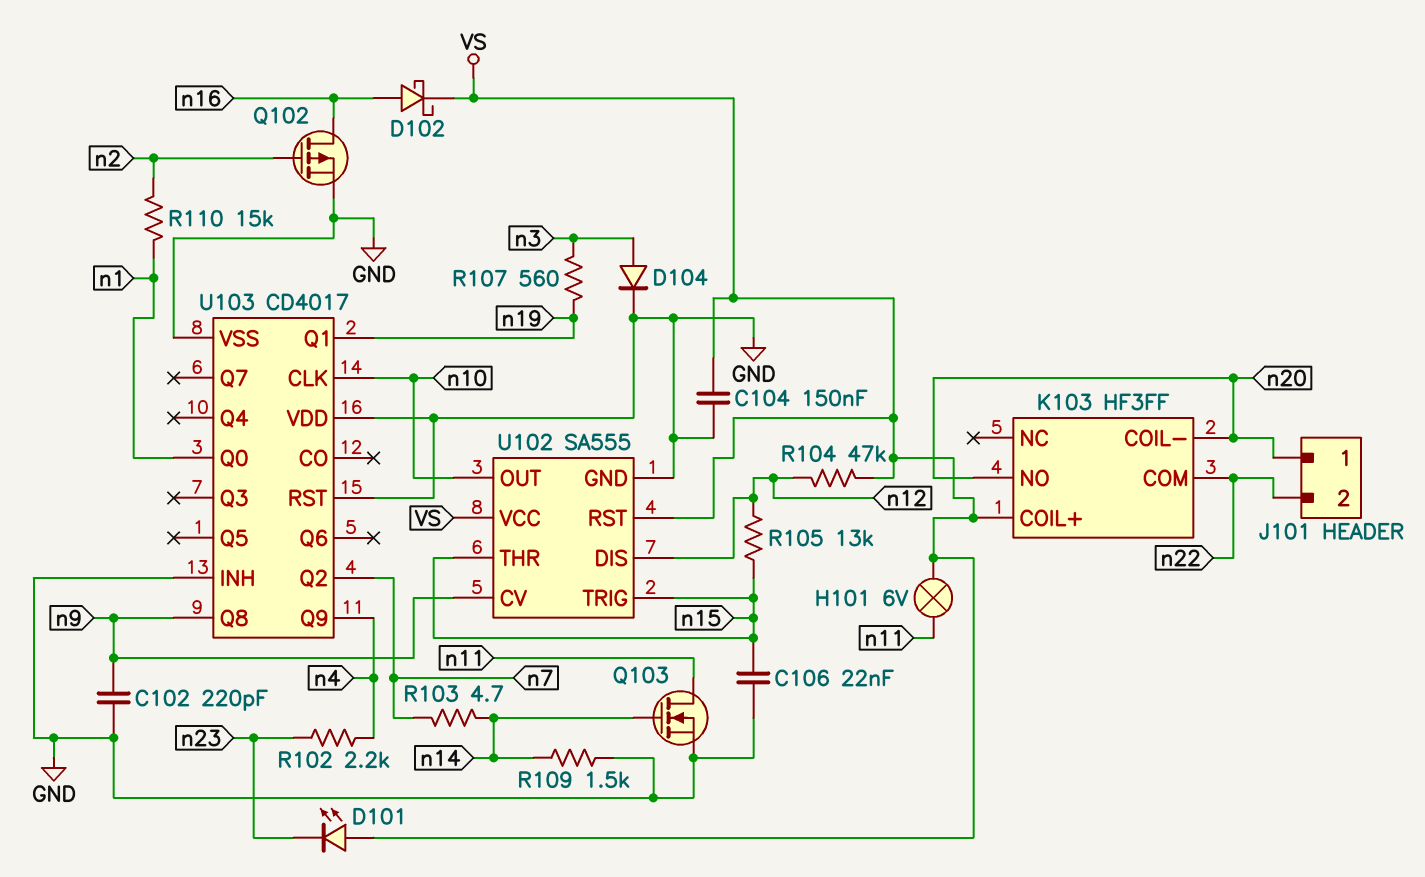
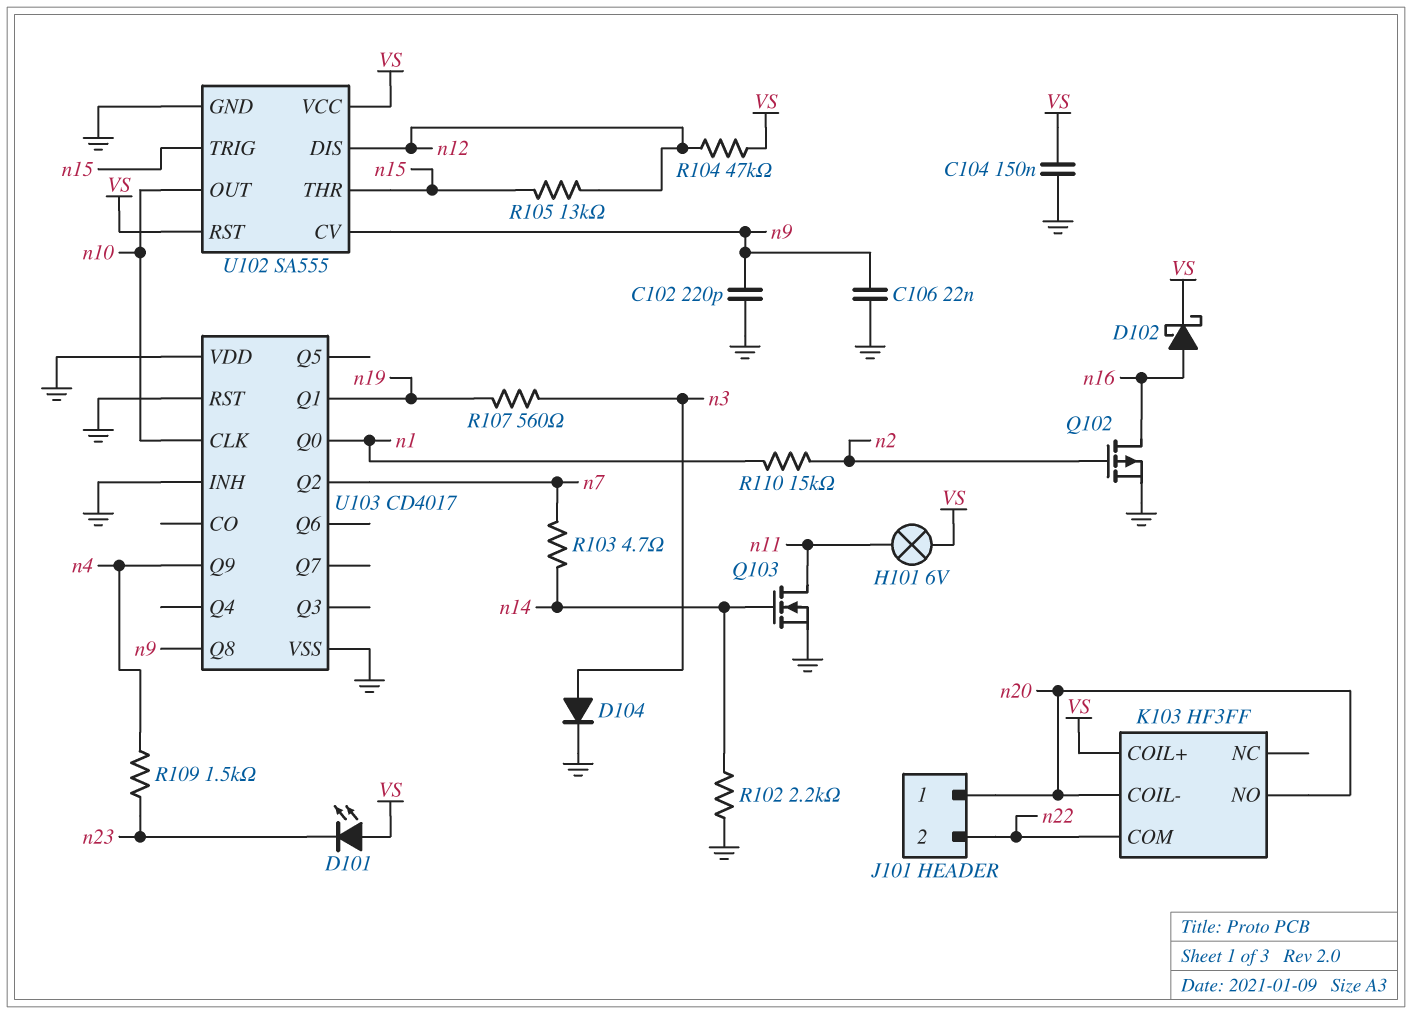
C106: 22nF (GND, n15) -> 22nF (GND, n9)
R102: 2.2k (n4, n23) -> 2.2k (GND, n14)
R109: 1.5k (GND, n14) -> 1.5k (n4, n23)

